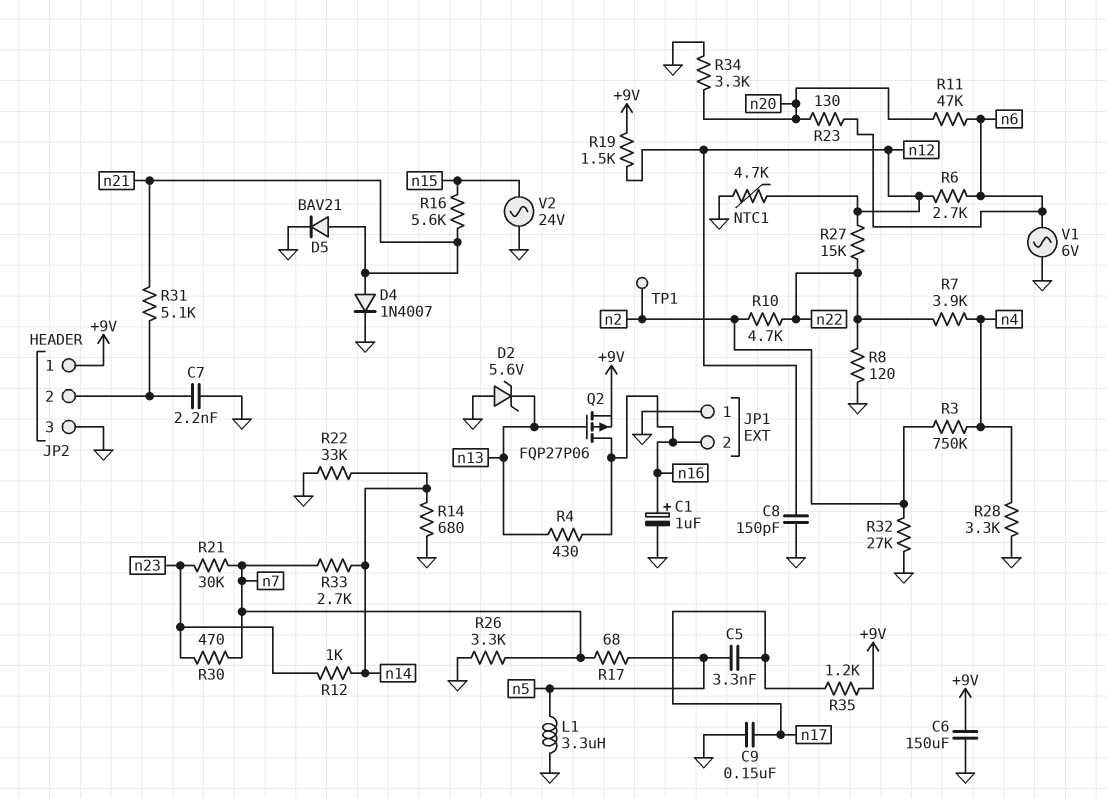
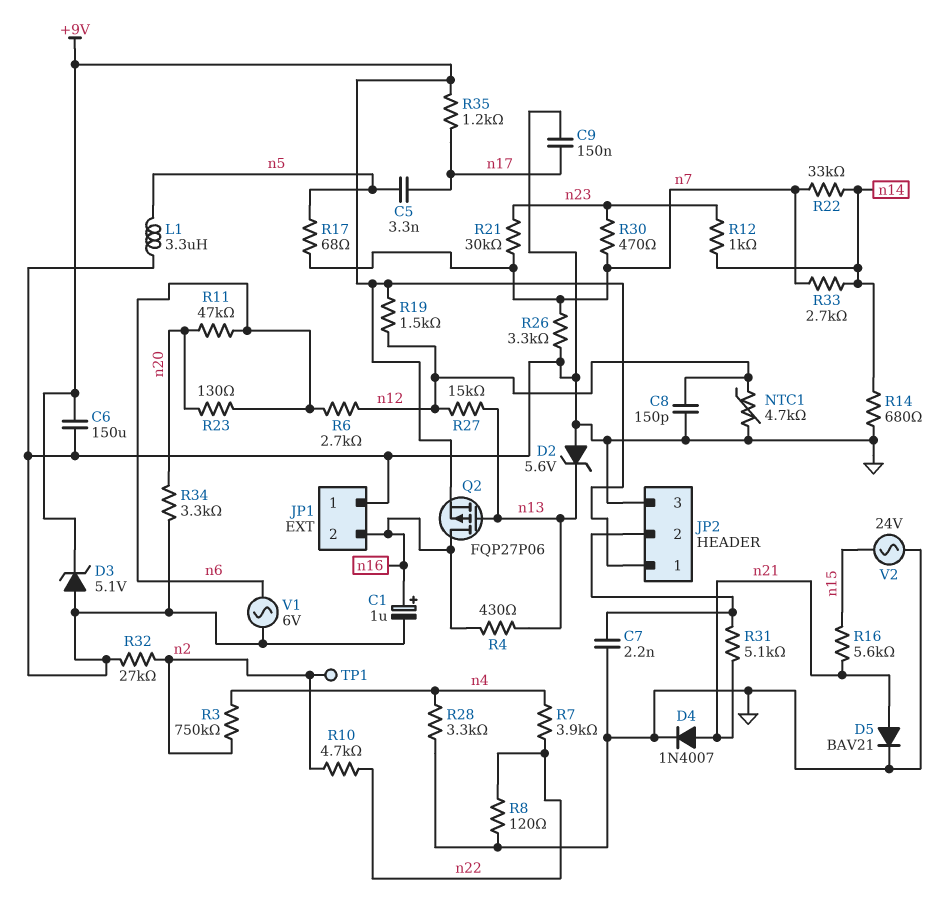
D3: none -> zener 5.1V (A GND, K +9V)
R22: 33k (GND, n14) -> 33k (n7, n14)
R27: 15k (n12, n22) -> 15k (n12, n13)

